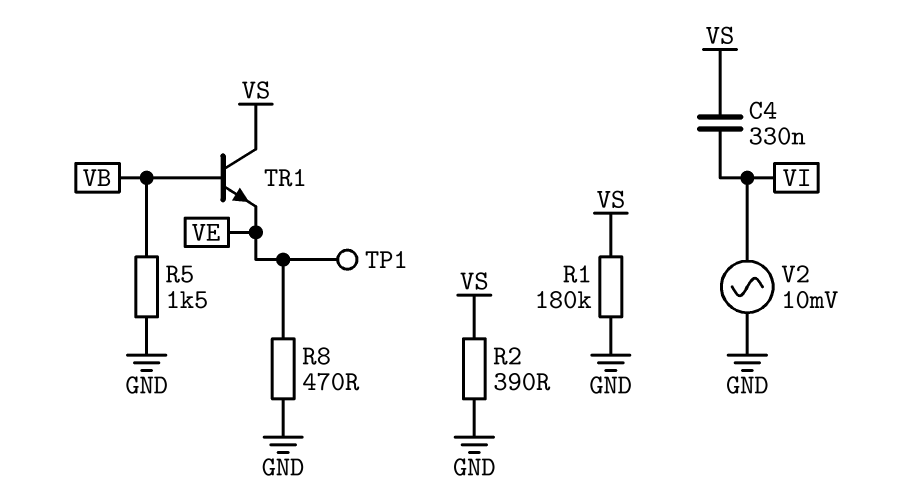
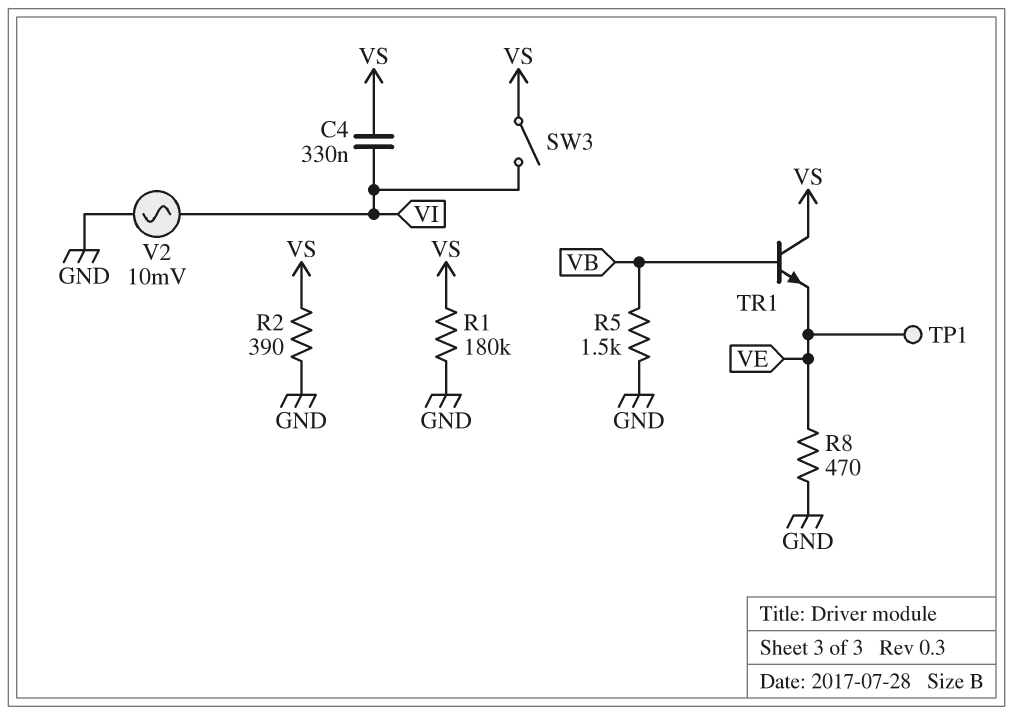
SW3: none -> switch (VI, VS)

